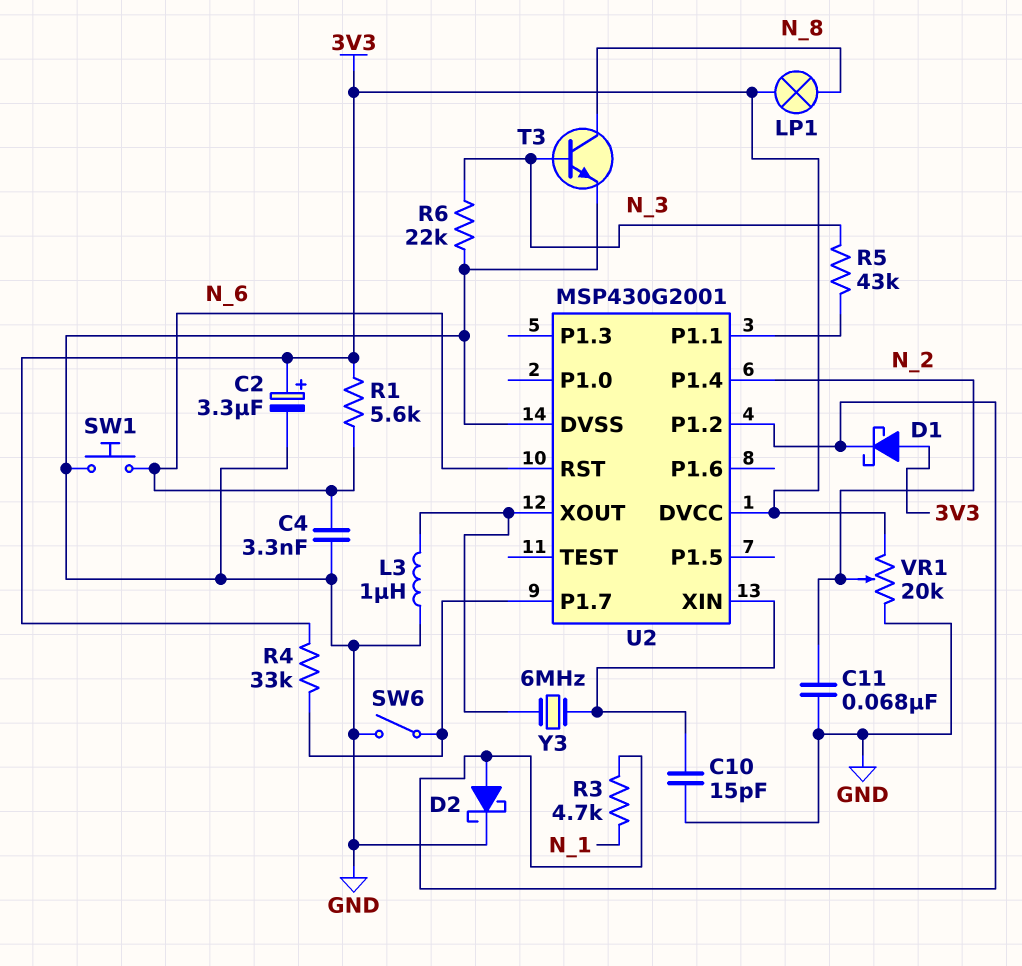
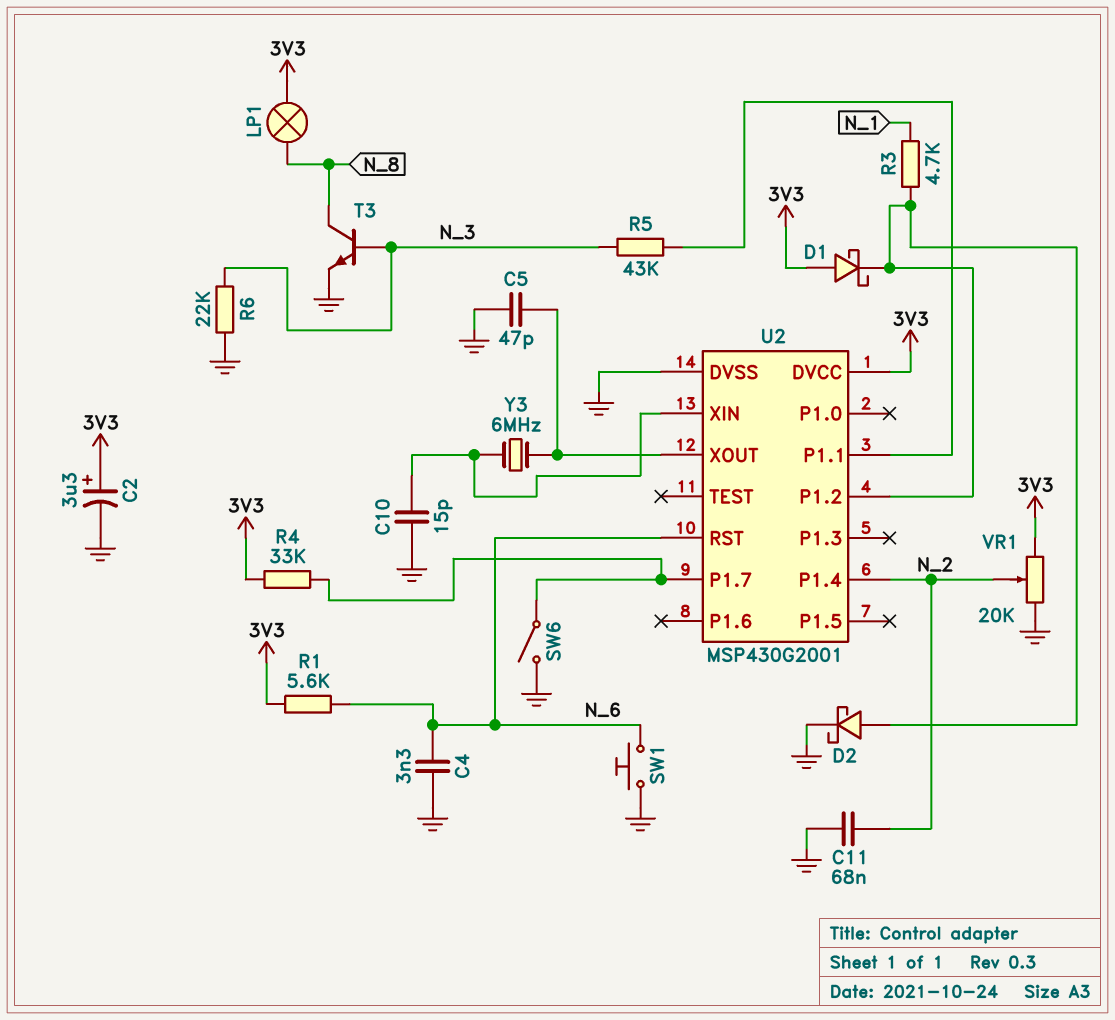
C5: none -> 47pF (GND, U2/XOUT)
L3: 1uH (GND, U2/XOUT) -> none

